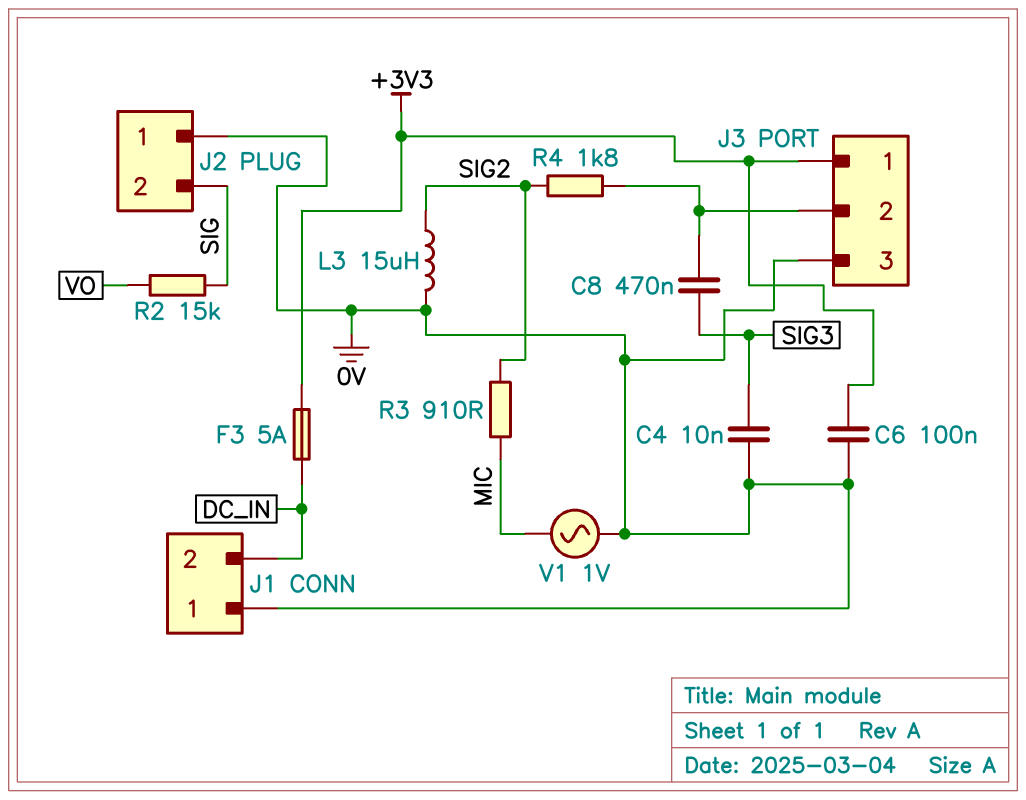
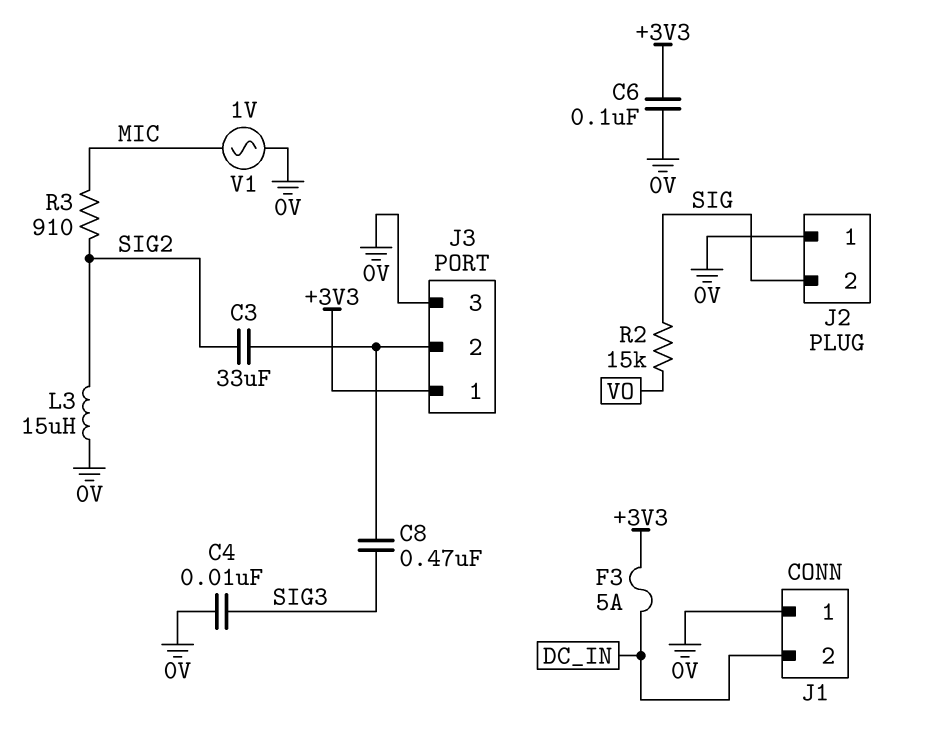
C3: none -> 33uF (J3/2, SIG2)
R4: 1.8k (J3/2, SIG2) -> none

